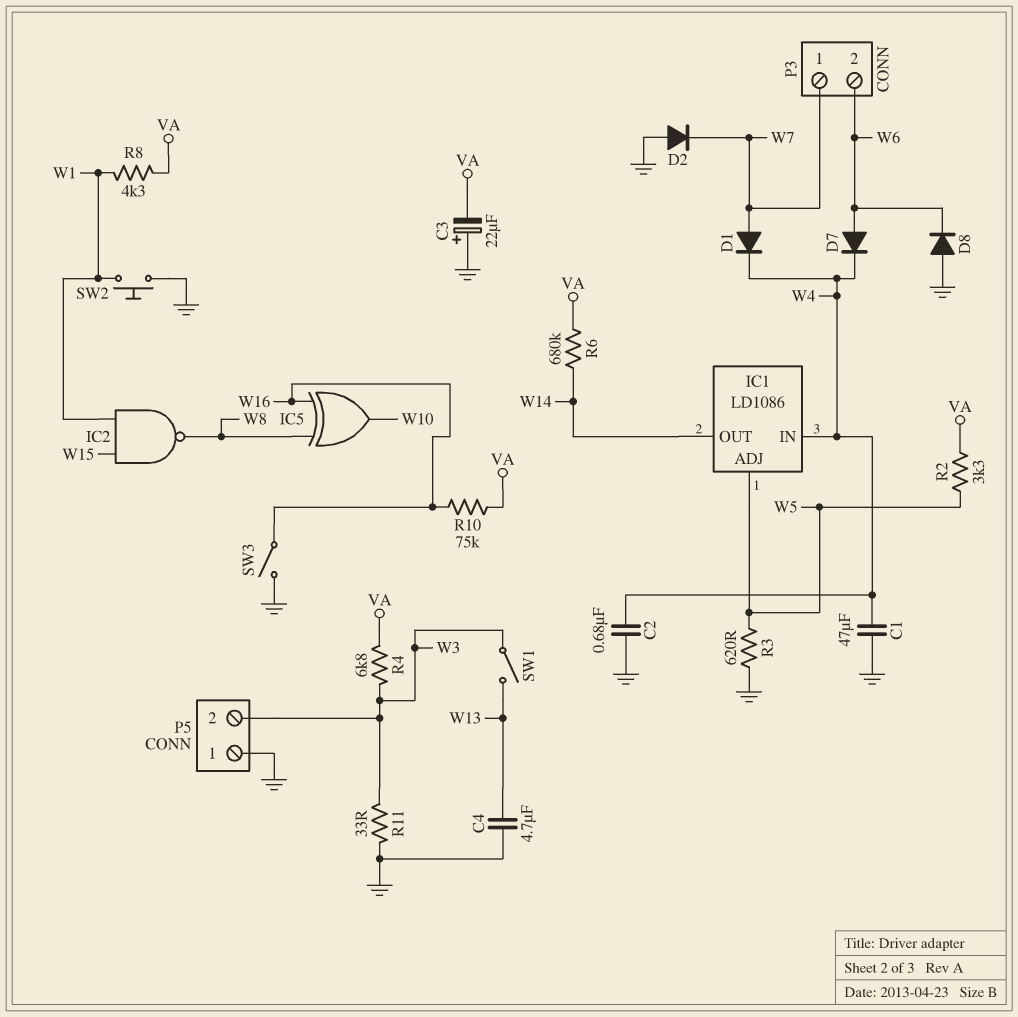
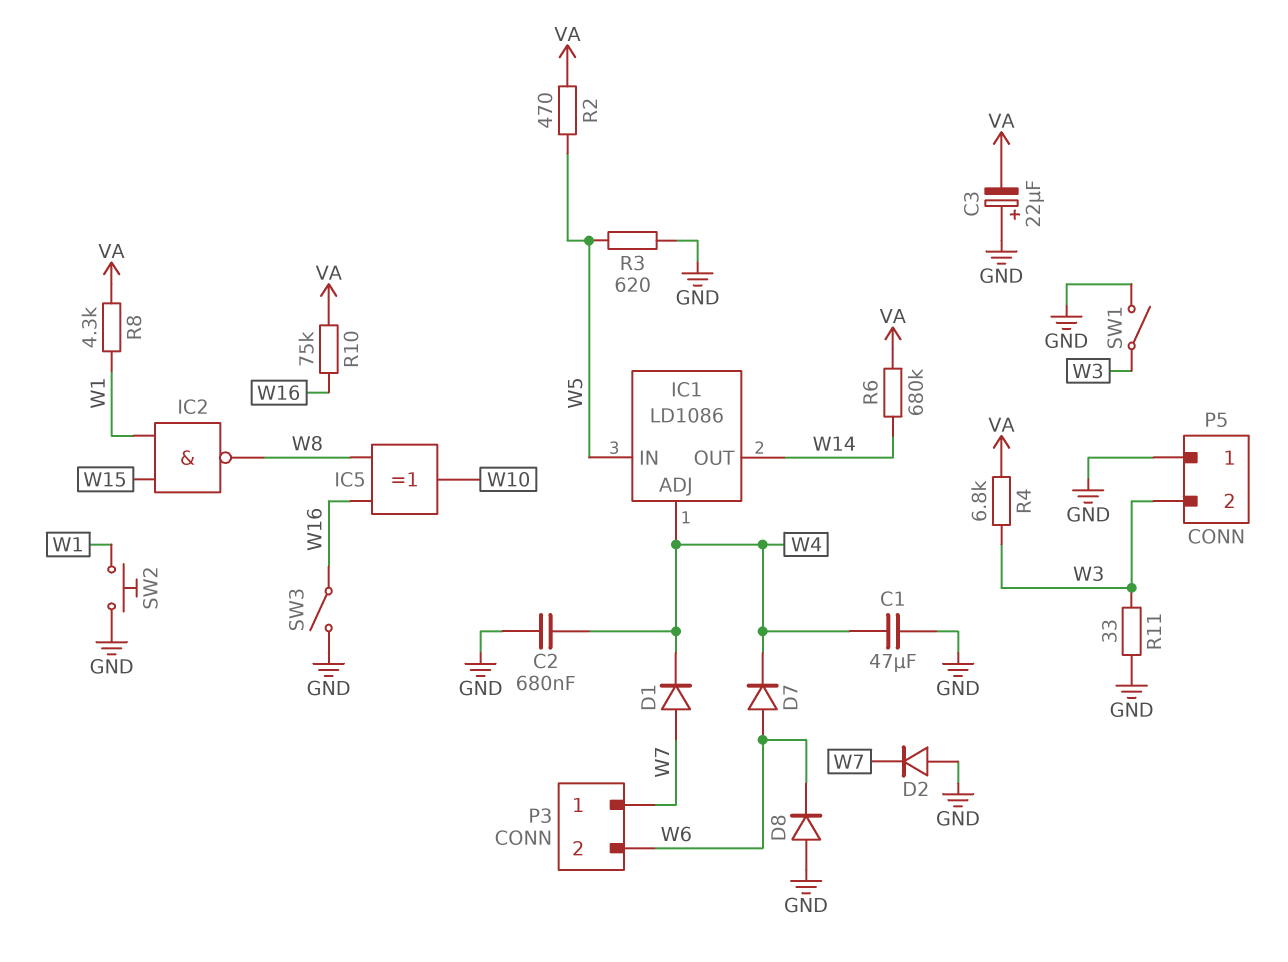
C4: 4.7uF (GND, W13) -> none
IC1 pin ADJ: W5 -> W4
IC1 pin IN: W4 -> W5
R2: 3.3k (VA, W5) -> 470 (VA, W5)
SW1: switch (W3, W13) -> switch (GND, W3)

